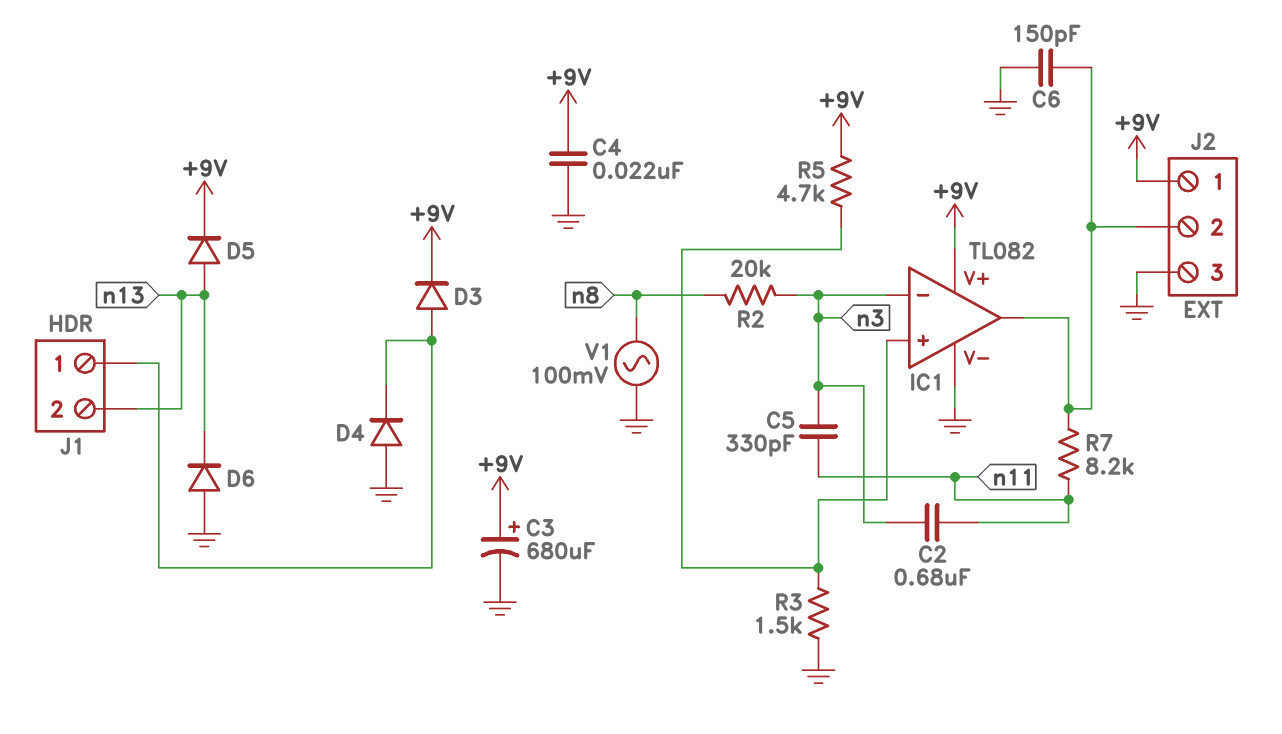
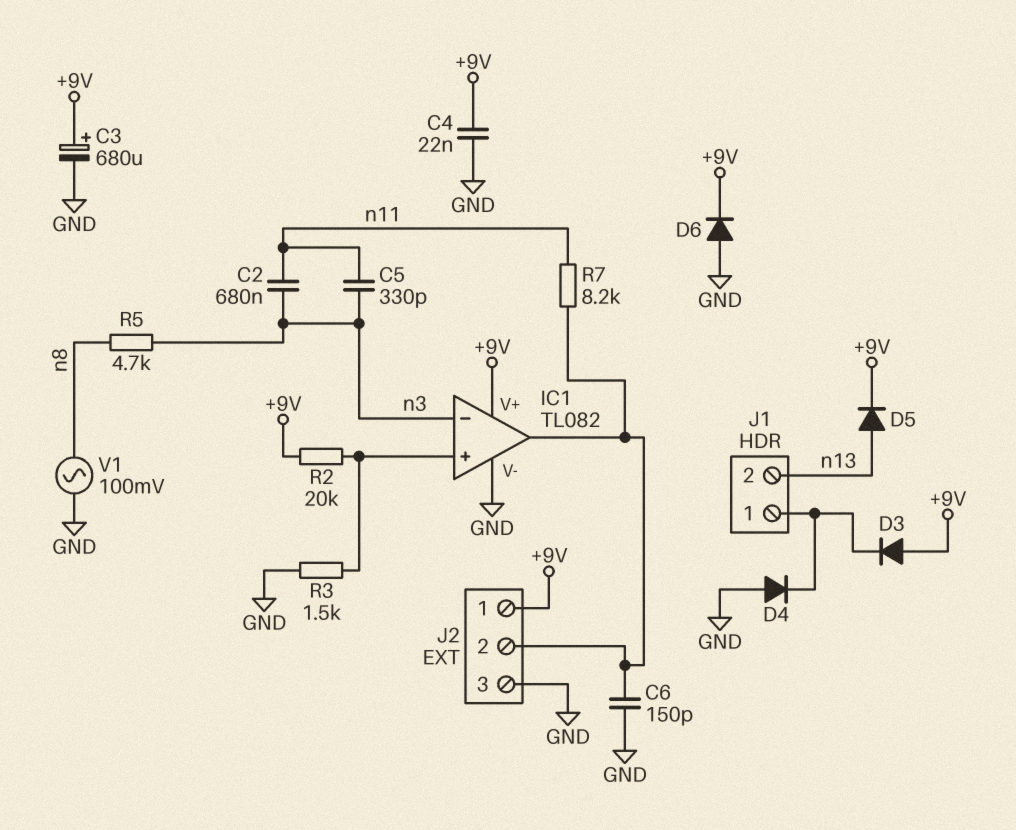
D3: diode (A J1/1, K +9V) -> diode (A +9V, K J1/1)
D6: diode (A GND, K n13) -> diode (A GND, K +9V)
R2: 20k (n3, n8) -> 20k (+9V, IC1/in+)
R5: 4.7k (+9V, IC1/in+) -> 4.7k (n3, n8)

